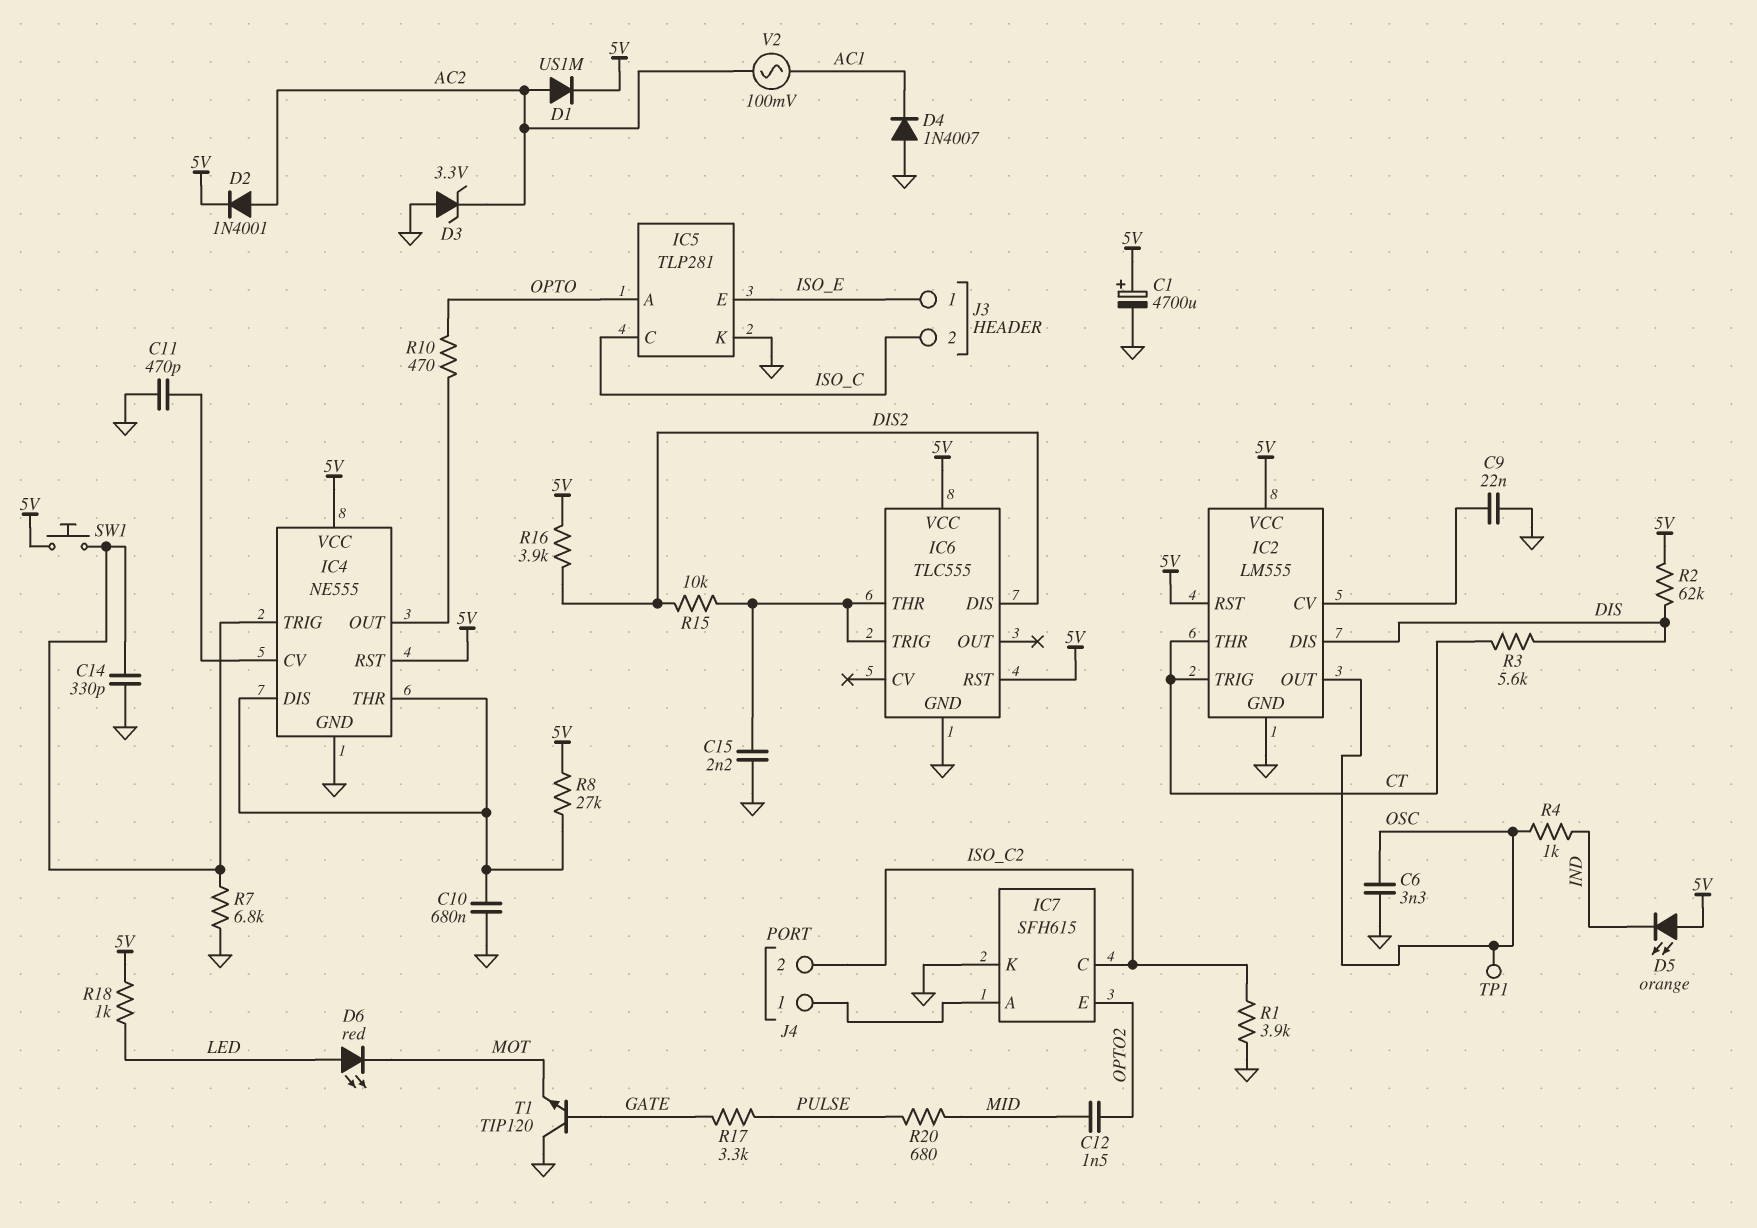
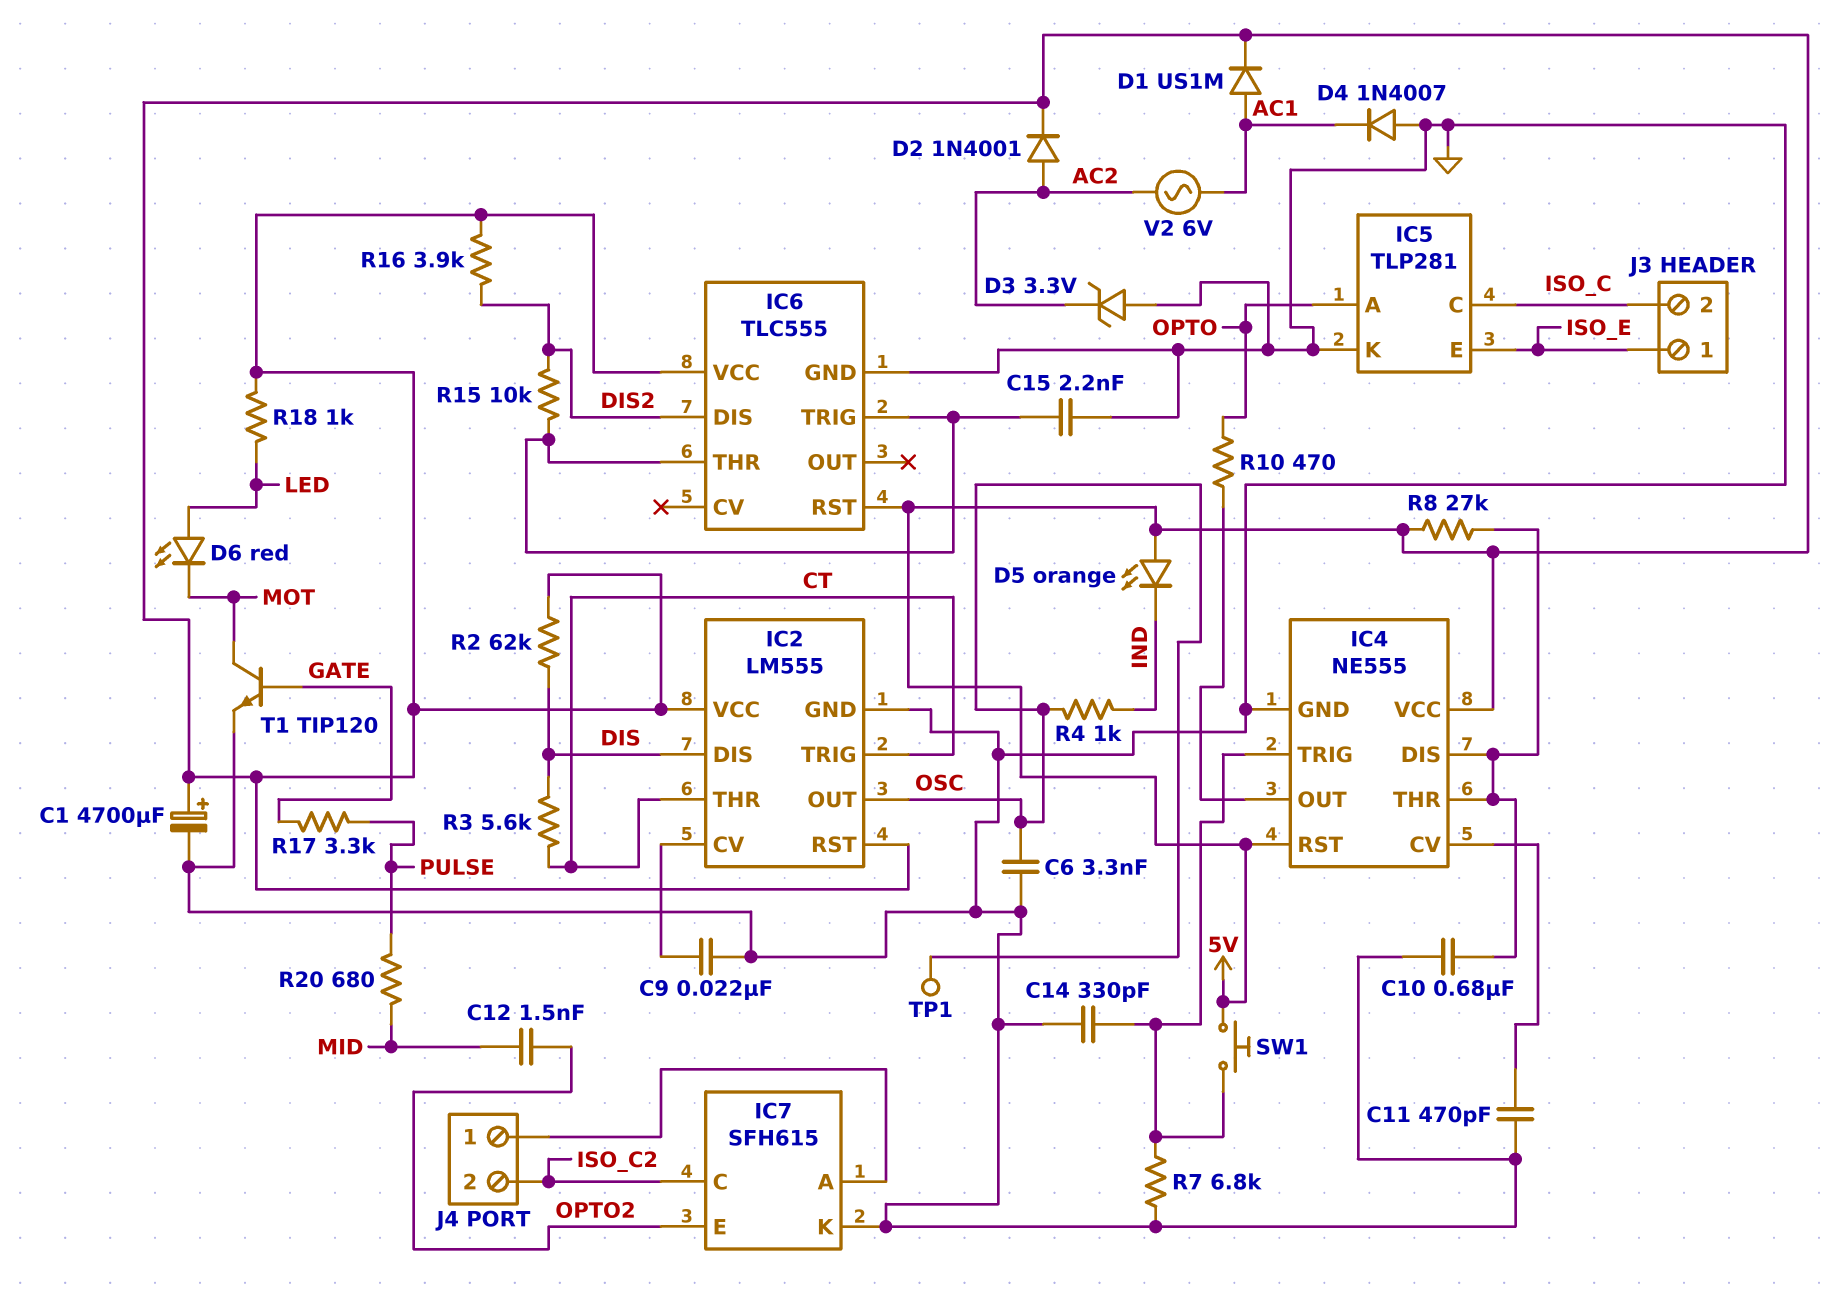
D1: diode US1M (A AC2, K 5V) -> diode US1M (A AC1, K 5V)
R1: 3.9k (GND, ISO_C2) -> none
T1: NPN TIP120 (B GATE, C GND, E MOT) -> NPN TIP120 (B GATE, C MOT, E GND)
V2: AC 100mV (AC1, AC2) -> AC 6V (AC1, AC2)

